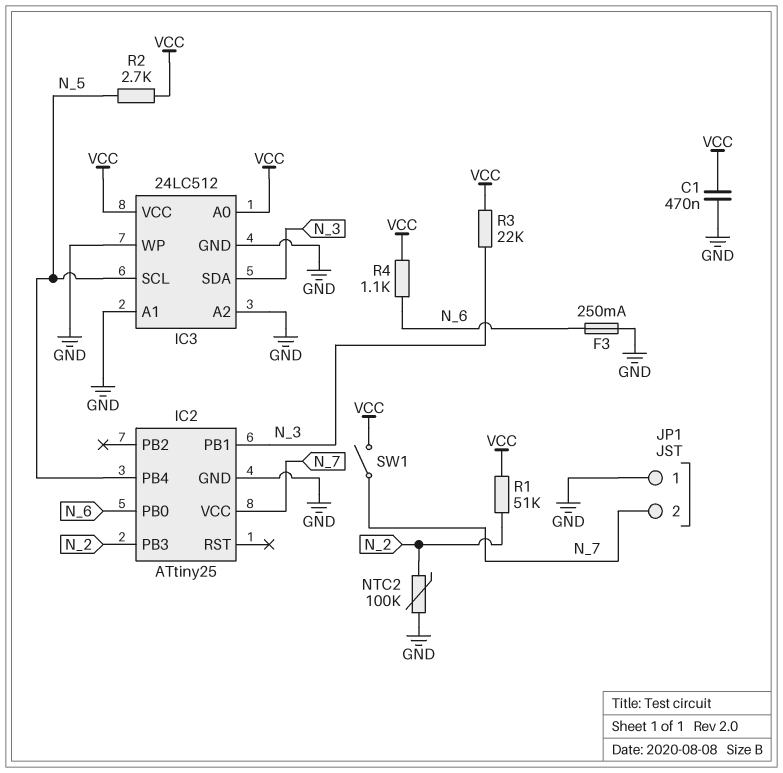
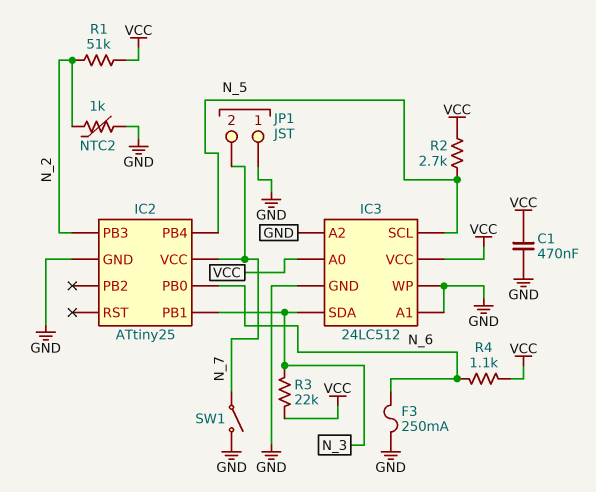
NTC2: 100k (GND, N_2) -> 1k (GND, N_2)
SW1: switch (N_7, VCC) -> switch (GND, N_7)

